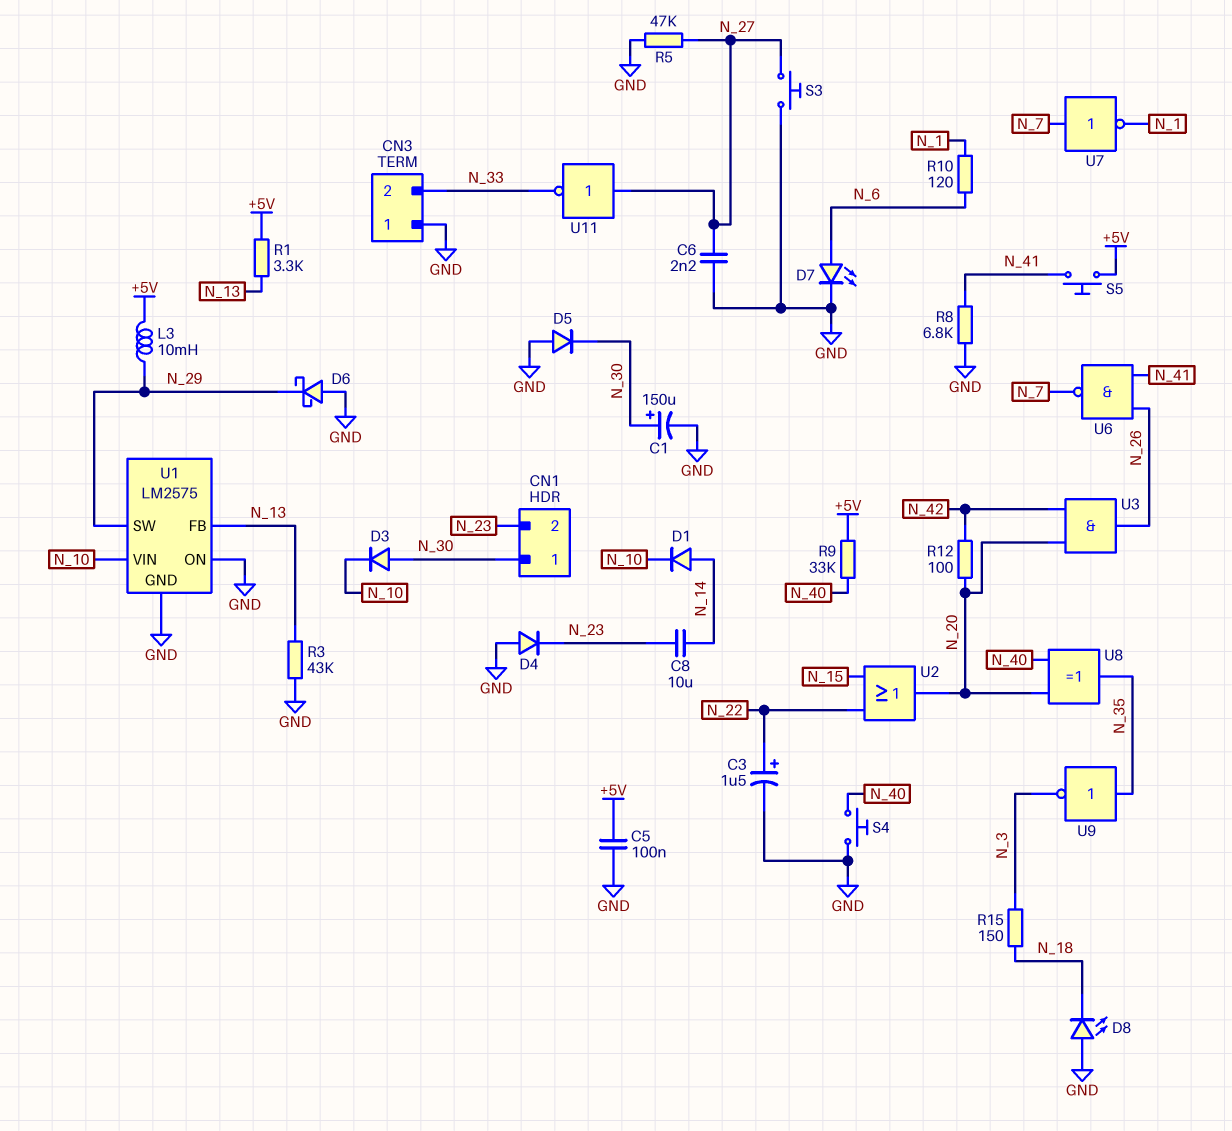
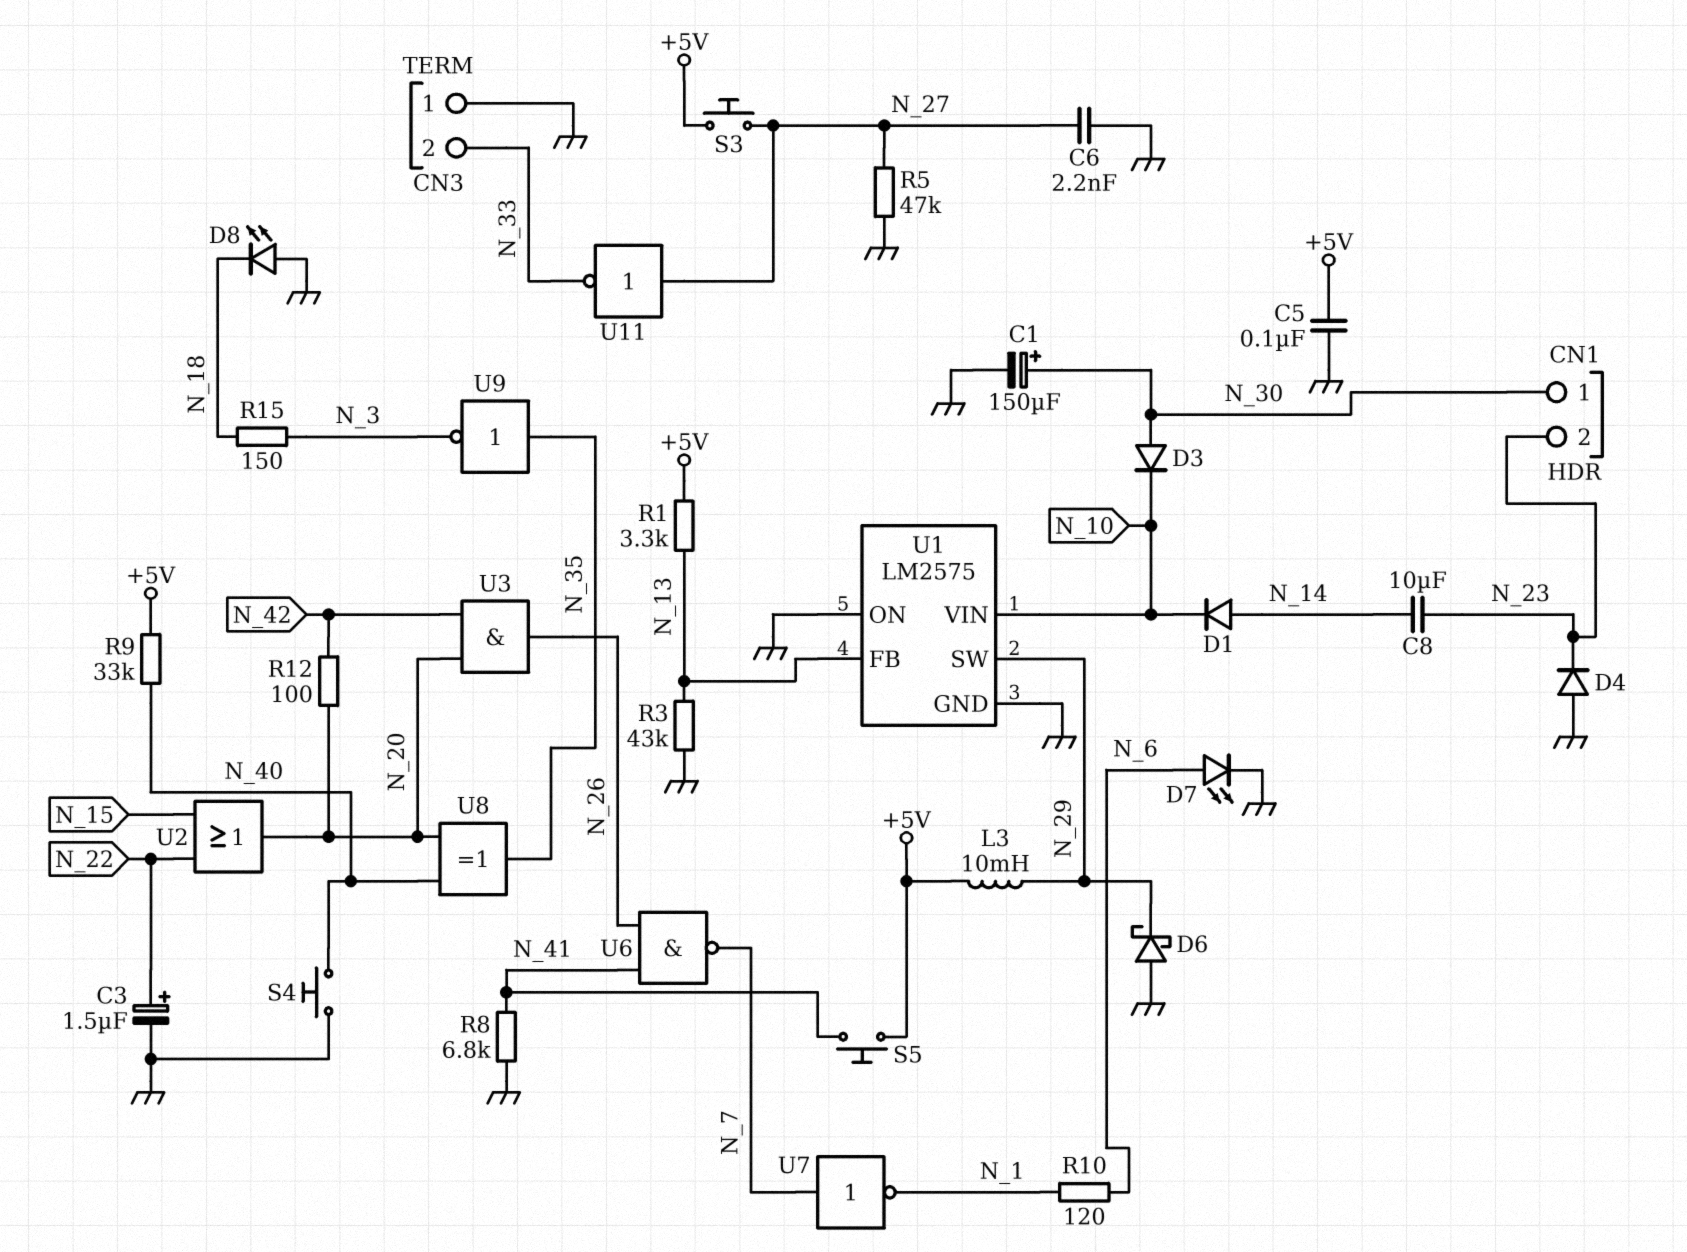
D5: diode (A GND, K N_30) -> none
S3: button (GND, N_27) -> button (+5V, N_27)

